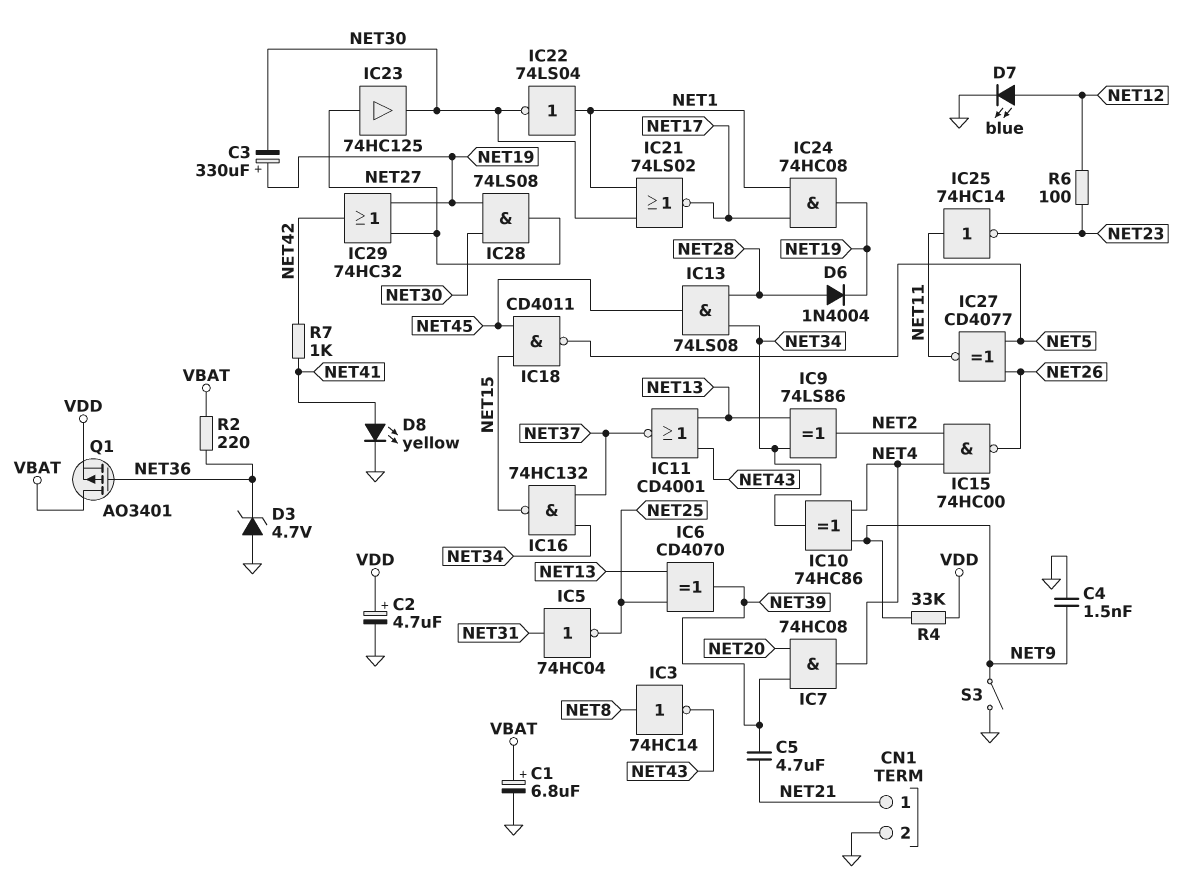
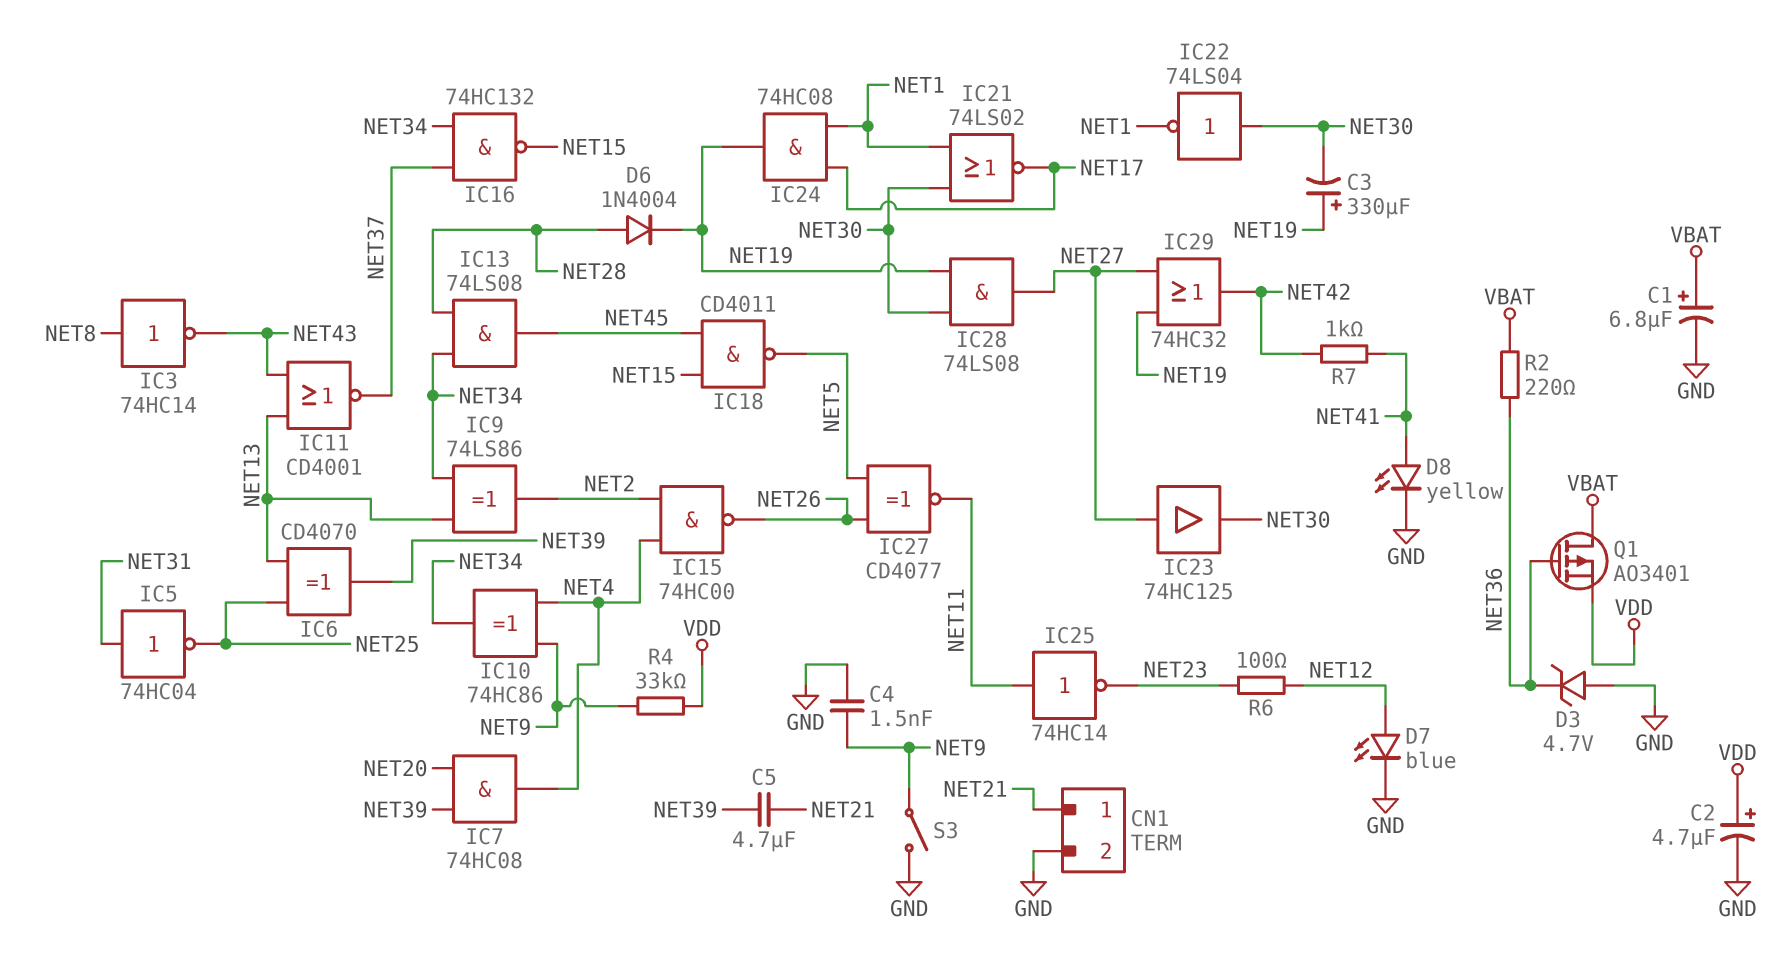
IC22: NOT 74LS04 (in NET1, out NET30) -> NOT 74LS04 (in NET30, out NET1)

